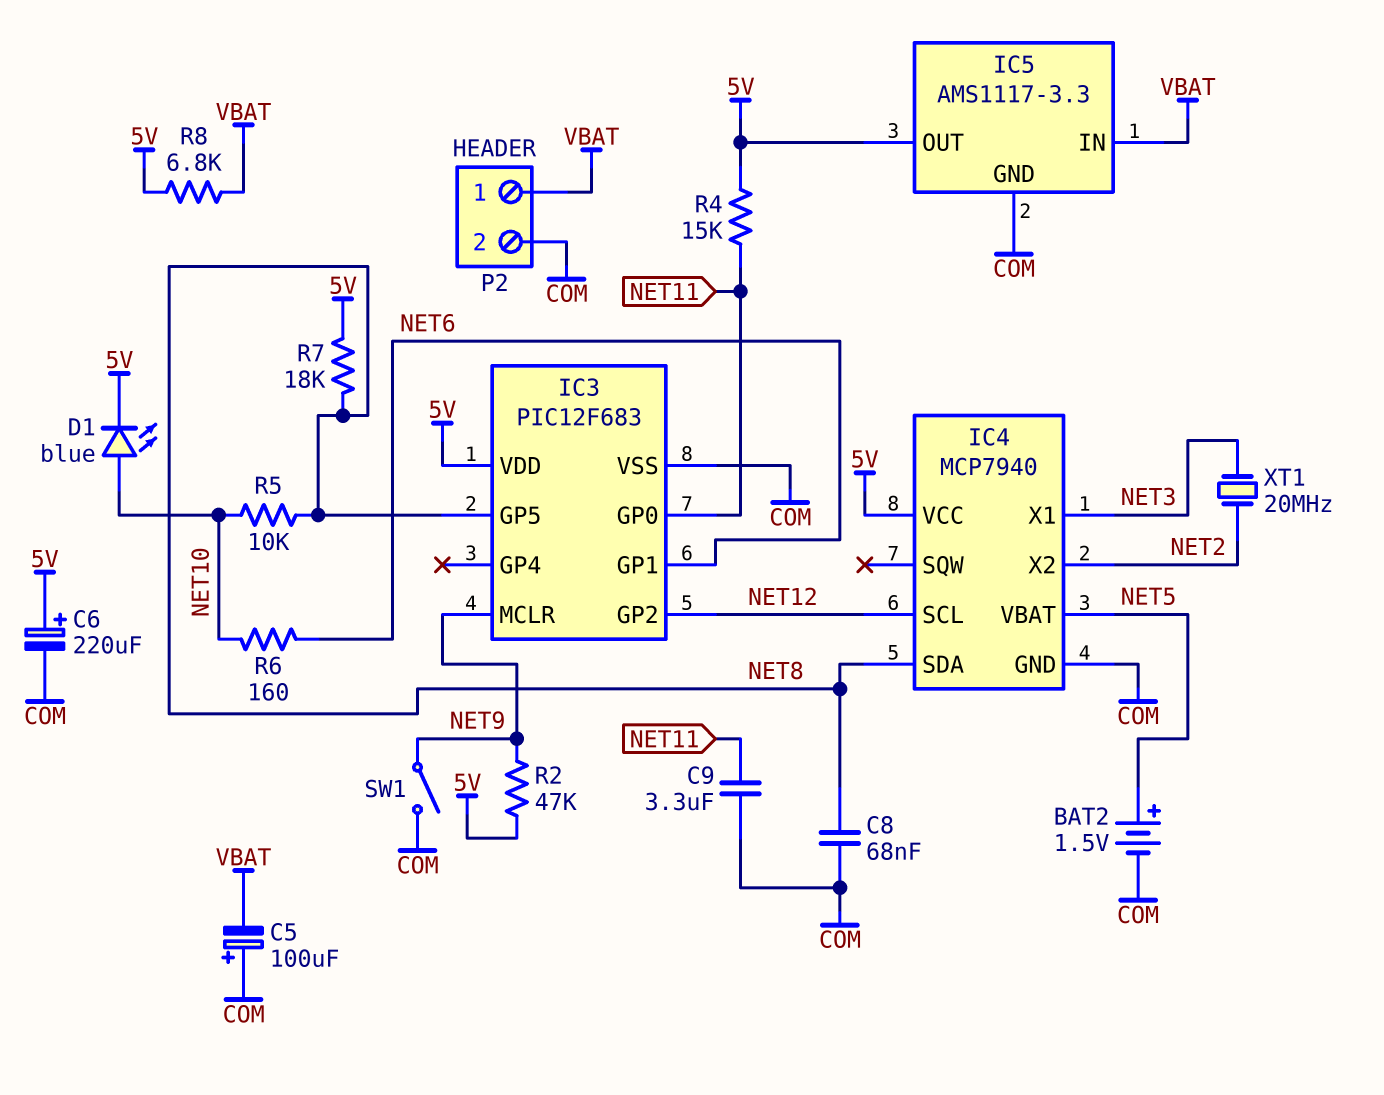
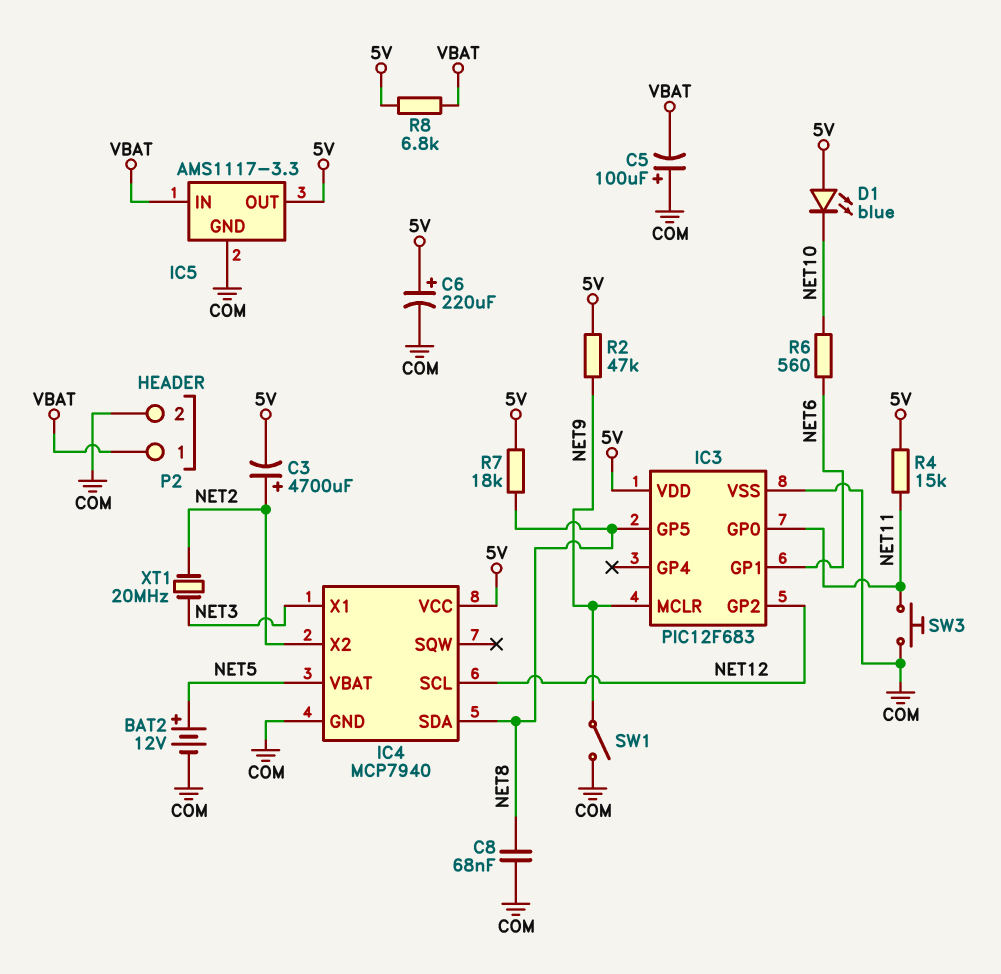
BAT2: 1.5V (plus NET5, minus COM) -> 12V (plus NET5, minus COM)
C3: none -> 4700uF (plus NET2, minus 5V)
C9: 3.3uF (COM, NET11) -> none
D1: LED blue (A NET10, K 5V) -> LED blue (A 5V, K NET10)
R5: 10k (NET8, NET10) -> none
R6: 160 (NET6, NET10) -> 560 (NET6, NET10)
SW3: none -> button (COM, NET11)

